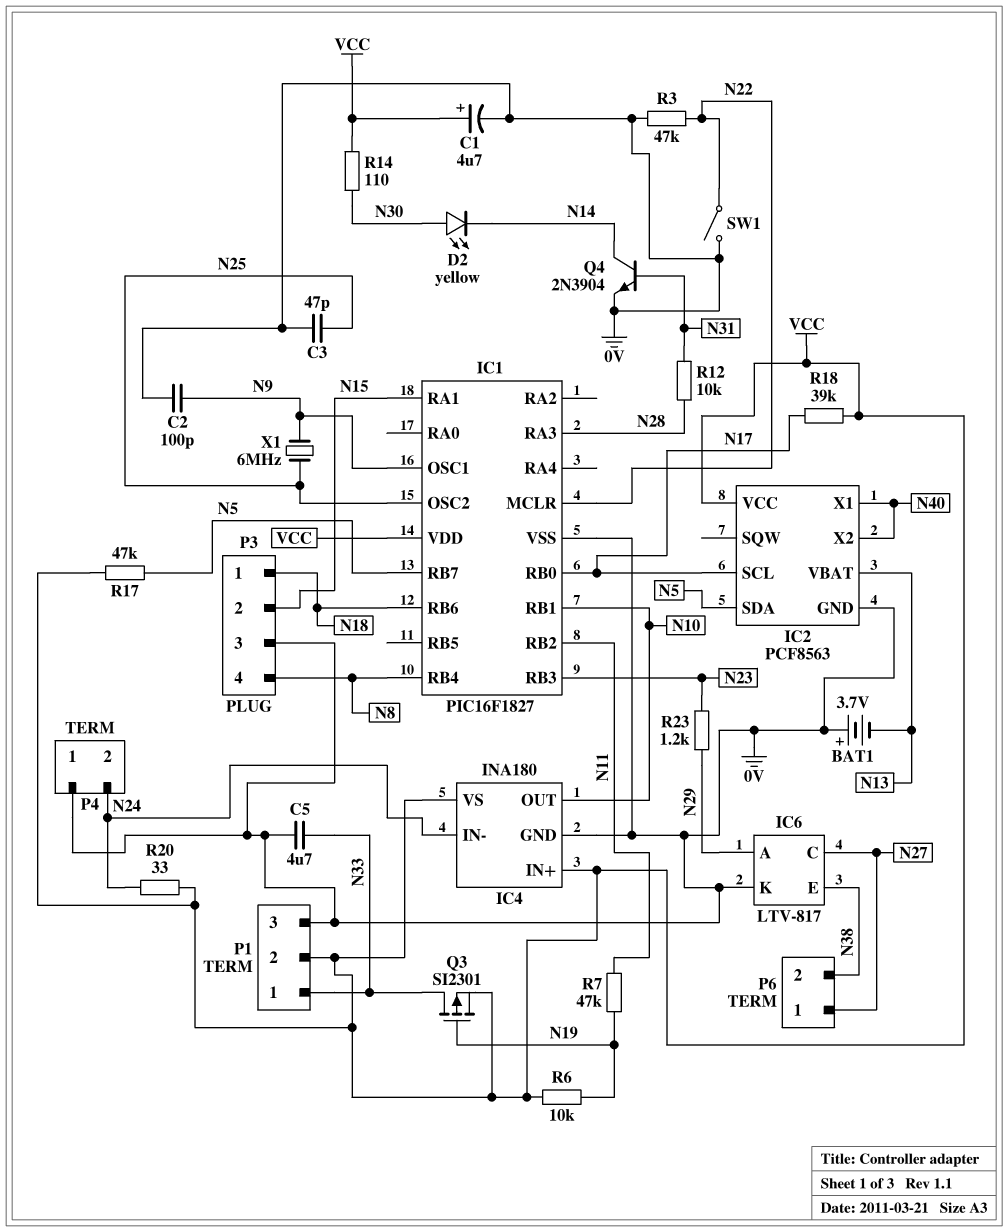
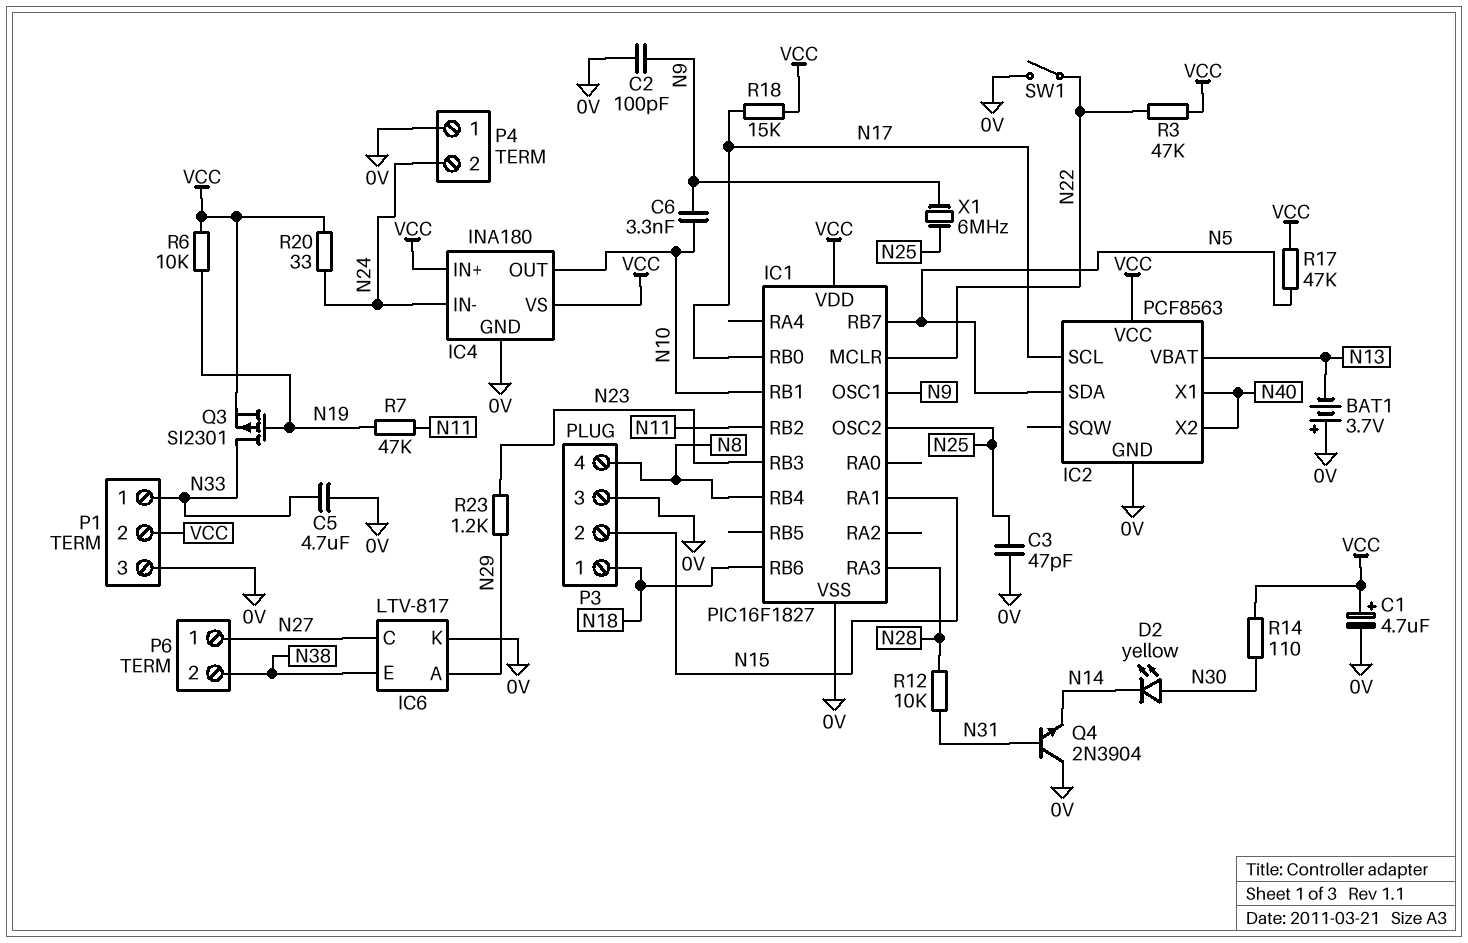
C6: none -> 3.3nF (N9, N10)
Q4: NPN 2N3904 (B N31, C N14, E 0V) -> NPN 2N3904 (B N31, C 0V, E N14)
R3: 47k (0V, N22) -> 47k (N22, VCC)
R18: 39k (N17, VCC) -> 15k (N17, VCC)

